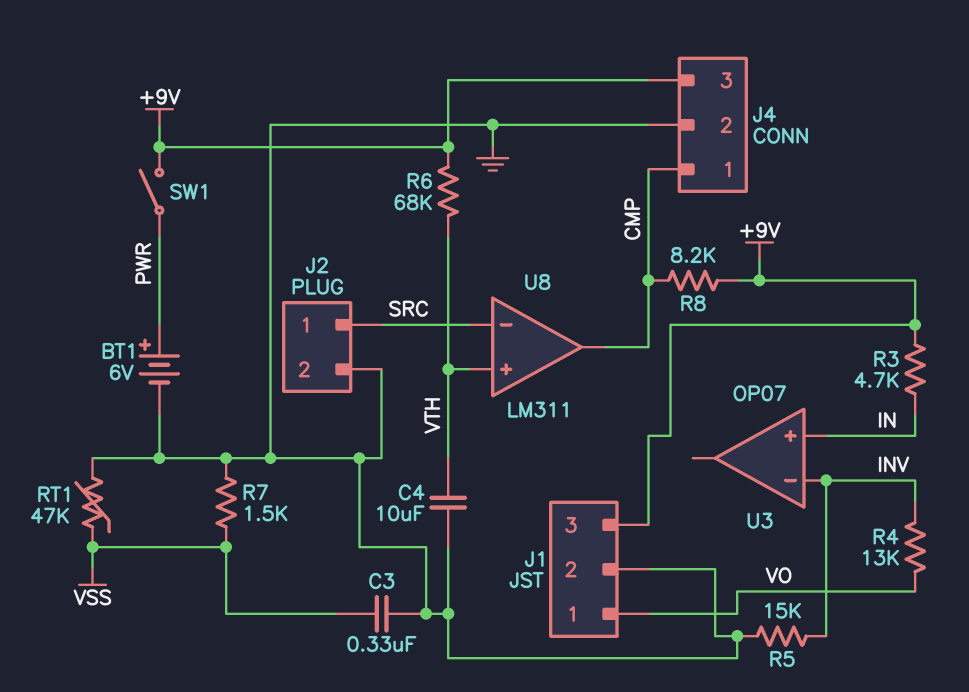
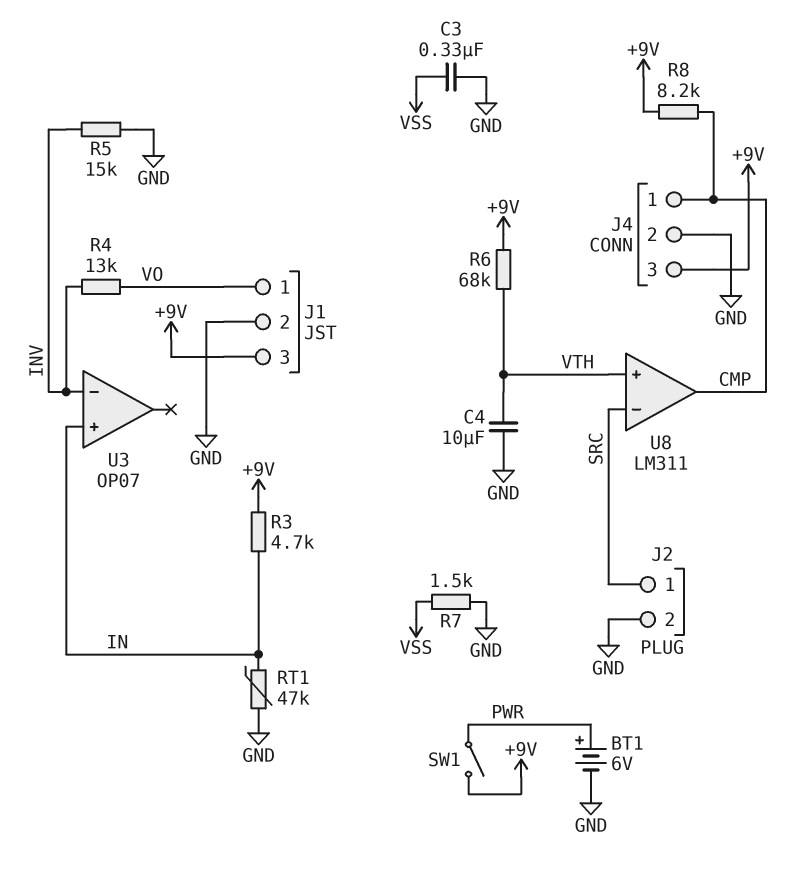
RT1: 47k (GND, VSS) -> 47k (GND, IN)

